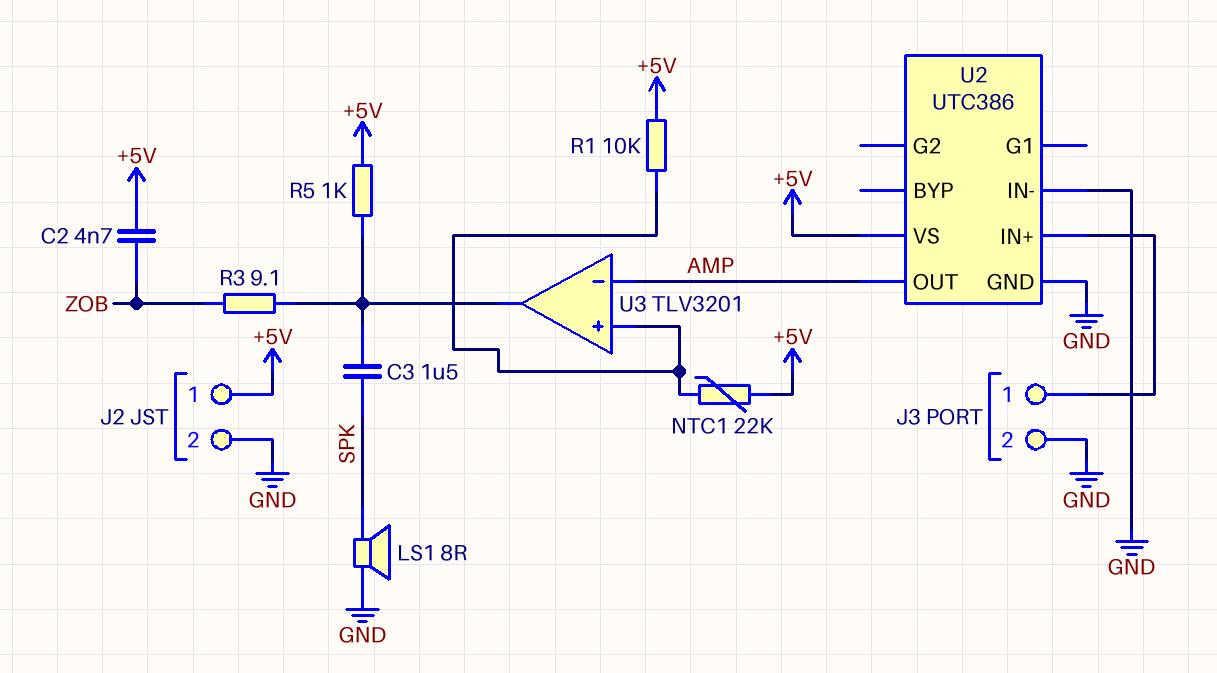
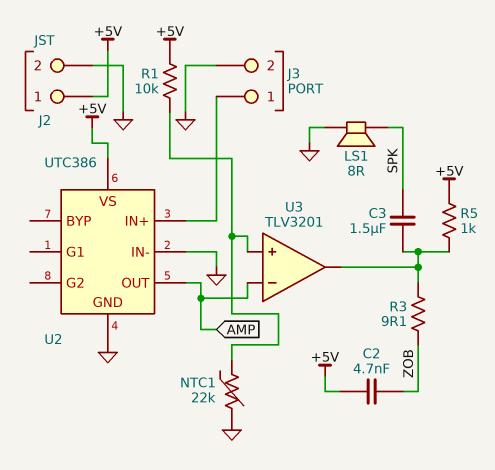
NTC1: 22k (+5V, U3/in+) -> 22k (GND, U3/in+)

